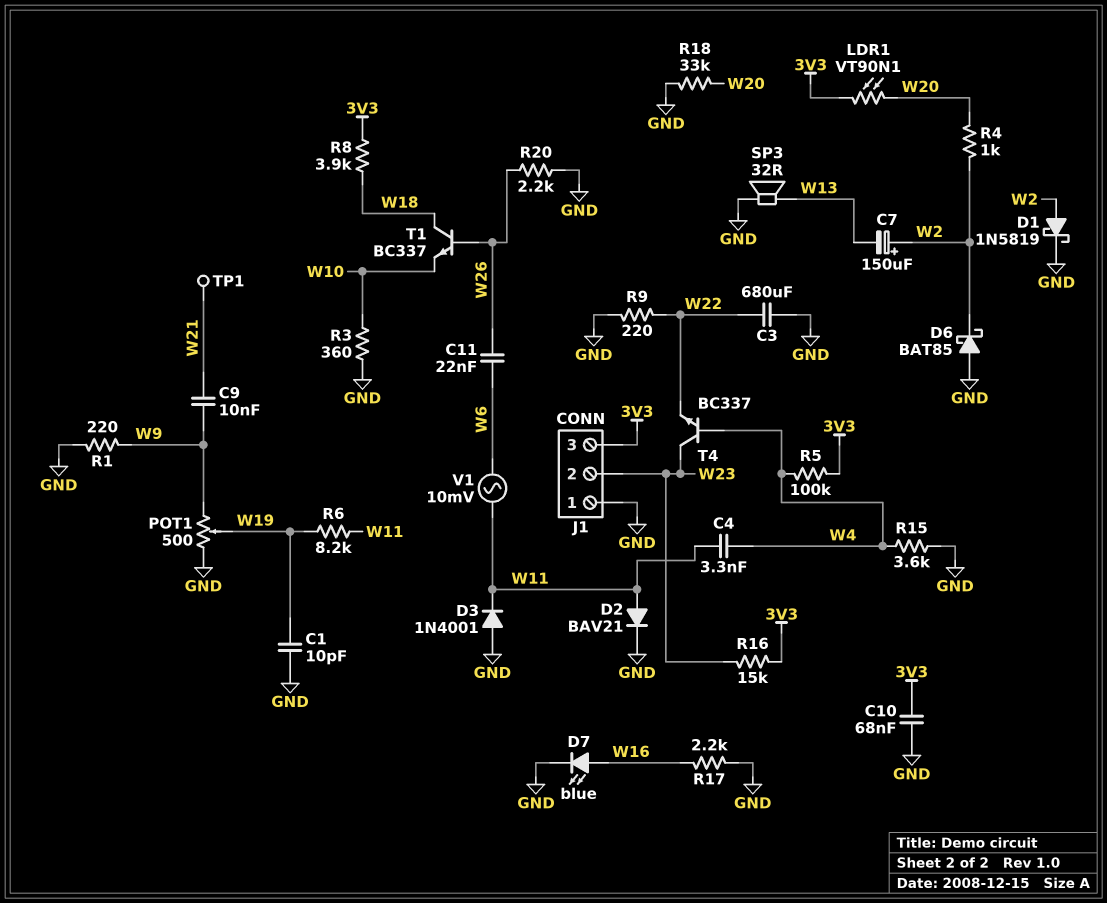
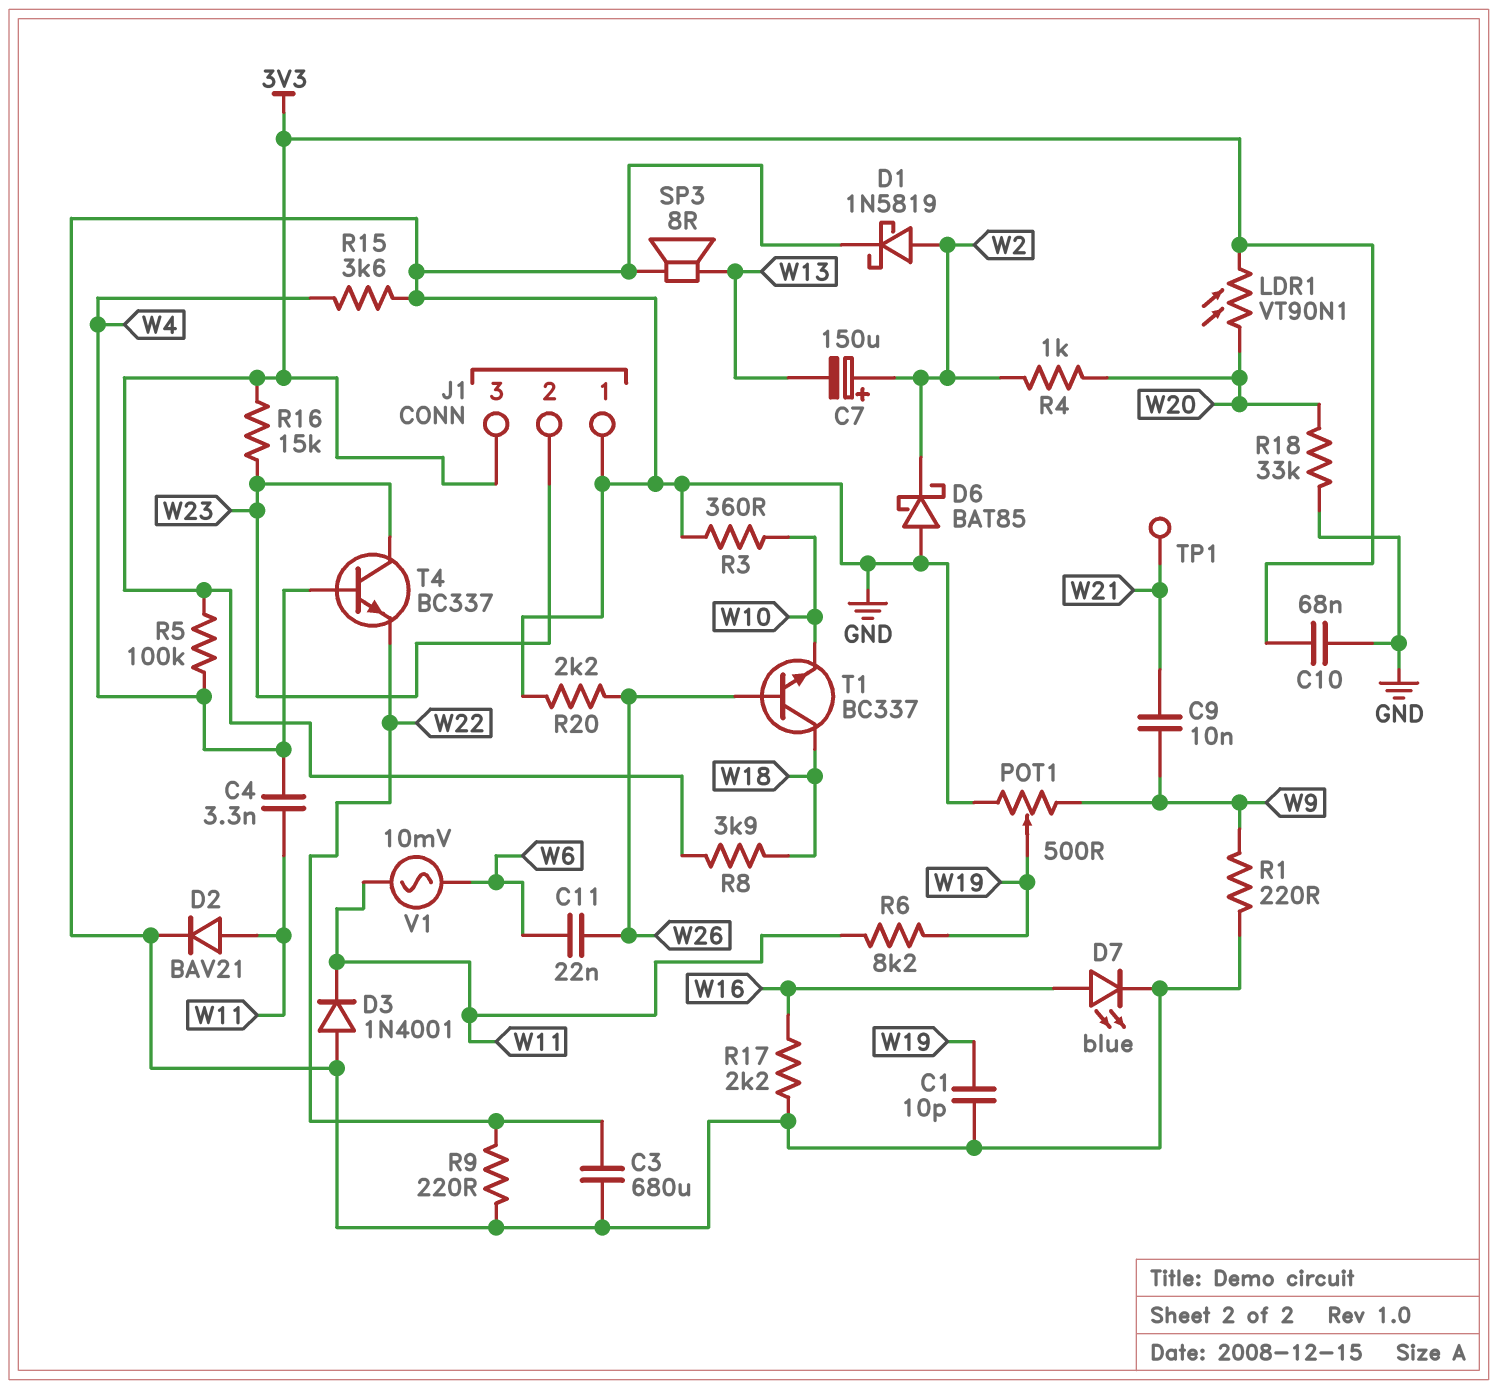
SP3: speaker 32R (GND, W13) -> speaker 8R (GND, W13)

